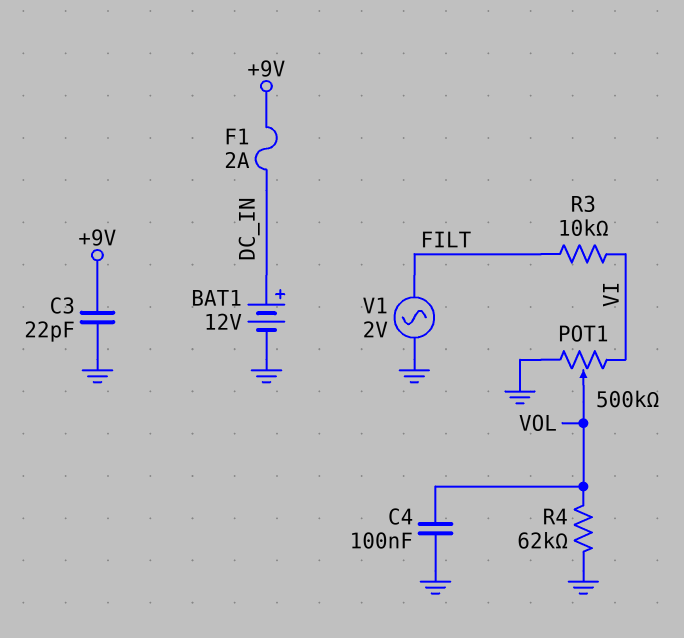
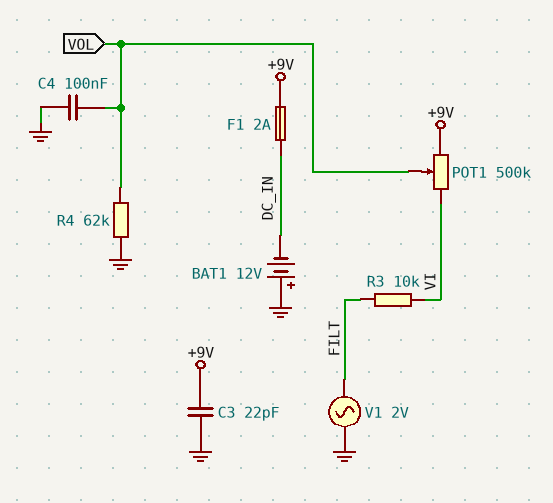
BAT1: 12V (plus DC_IN, minus GND) -> 12V (plus GND, minus DC_IN)
POT1: 500k (GND, VI, wiper VOL) -> 500k (+9V, VI, wiper VOL)

